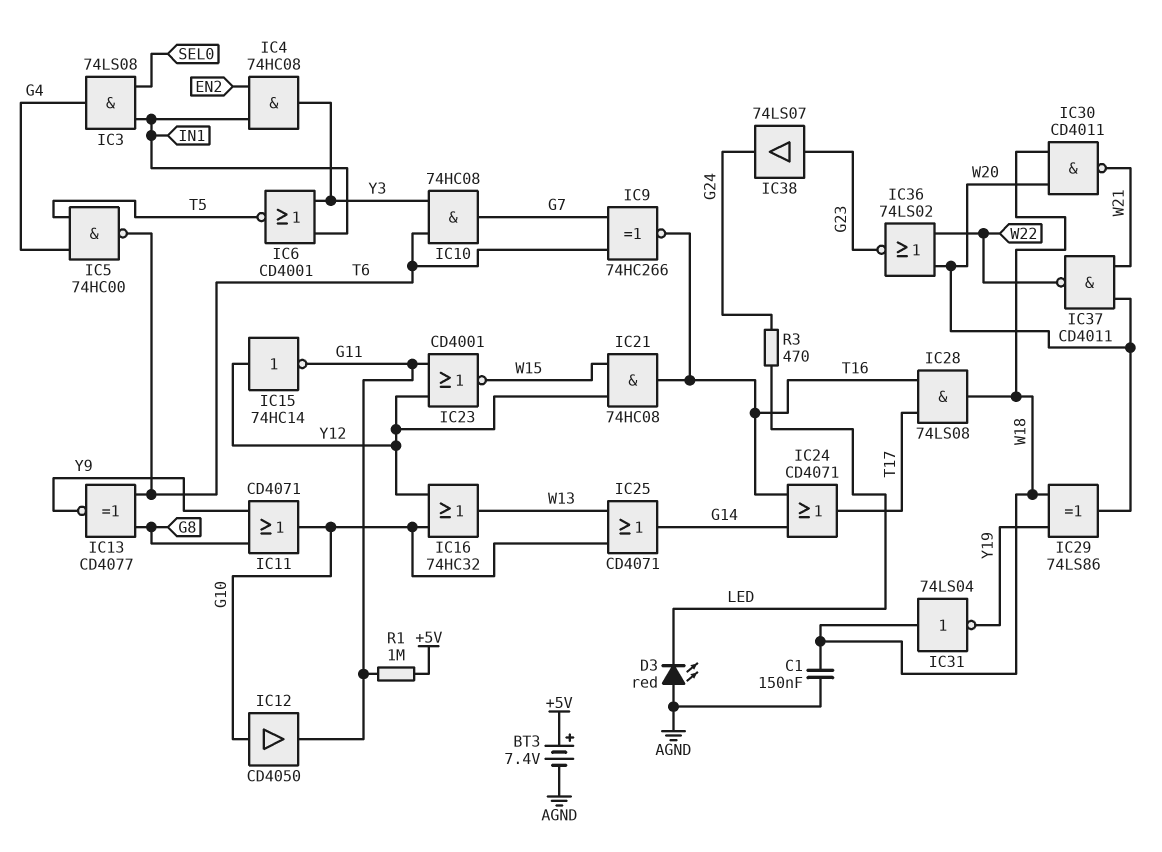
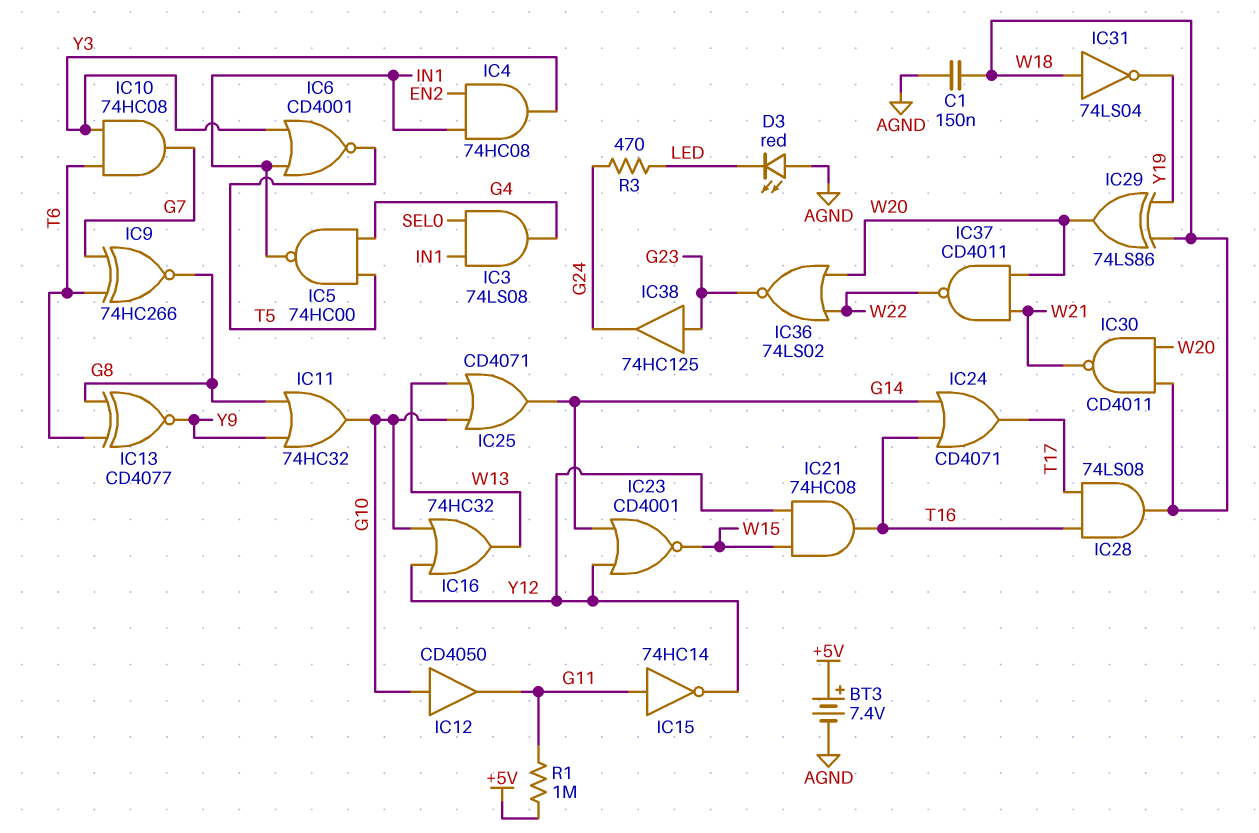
IC5: NAND 74HC00 (in G4, in T5, out T6) -> NAND 74HC00 (in G4, in T5, out IN1)
IC9: XNOR 74HC266 (in G7, in T6, out T16) -> XNOR 74HC266 (in G7, in T6, out G8)
IC11: OR CD4071 (in G8, in Y9, out G10) -> OR 74HC32 (in G8, in Y9, out G10)
IC15: NOT 74HC14 (in Y12, out G11) -> NOT 74HC14 (in G11, out Y12)
IC23: NOR CD4001 (in G11, in Y12, out W15) -> NOR CD4001 (in G14, in Y12, out W15)
IC38: buffer 74LS07 (in G23, out G24) -> buffer 74HC125 (in G23, out G24)

